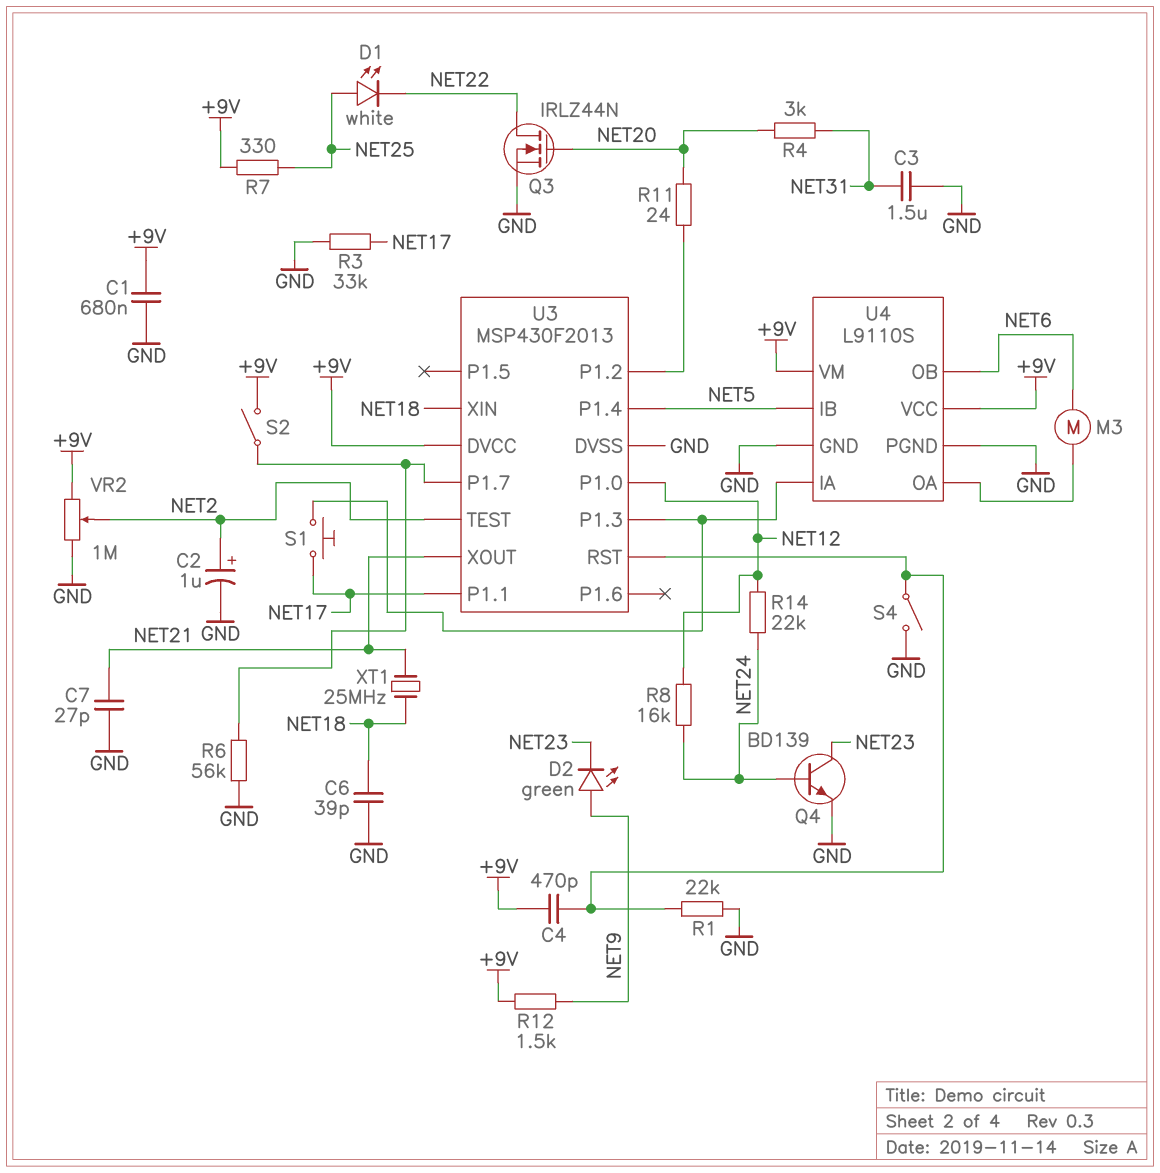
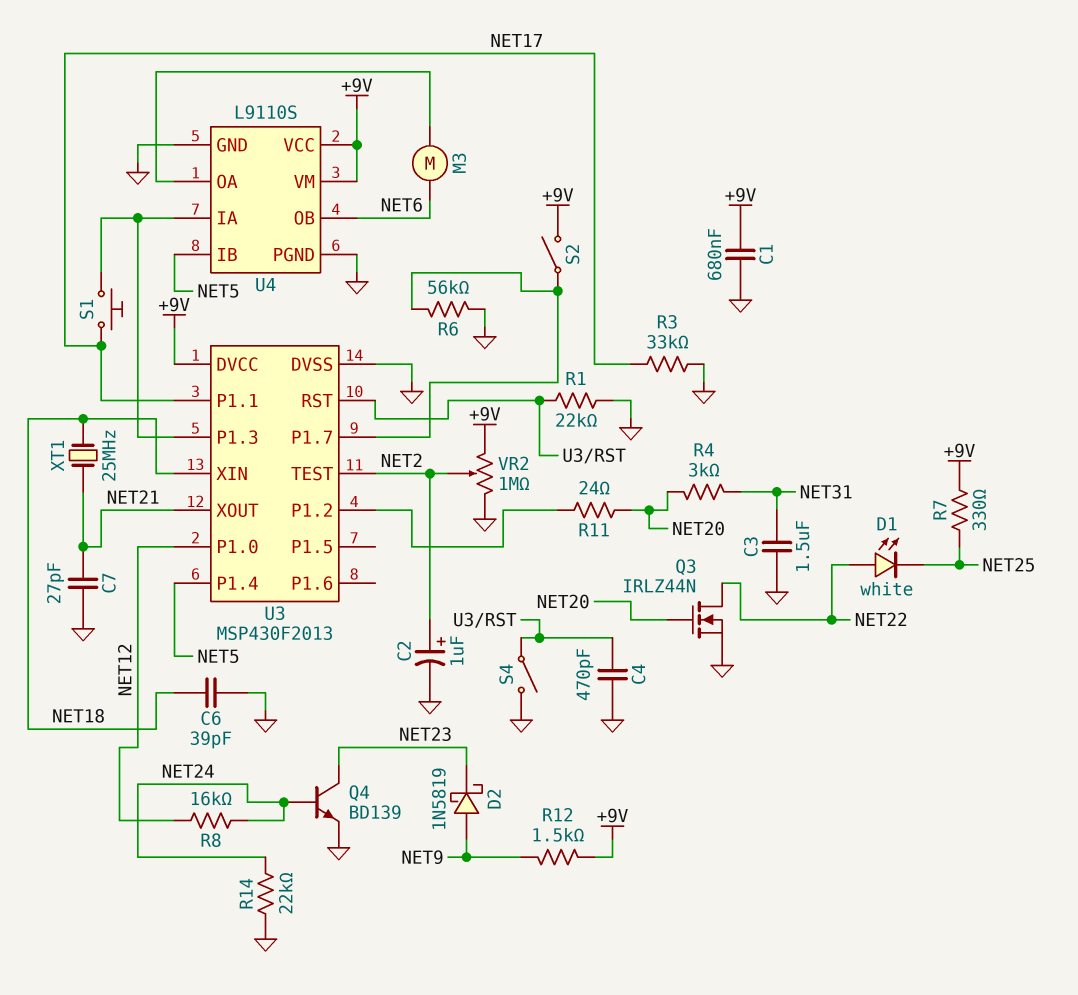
C4: 470pF (+9V, U3/RST) -> 470pF (GND, U3/RST)
D1: LED white (A NET25, K NET22) -> LED white (A NET22, K NET25)
D2: LED green (A NET9, K NET23) -> schottky 1N5819 (A NET9, K NET23)
R14: 22k (NET12, NET24) -> 22k (GND, NET24)

